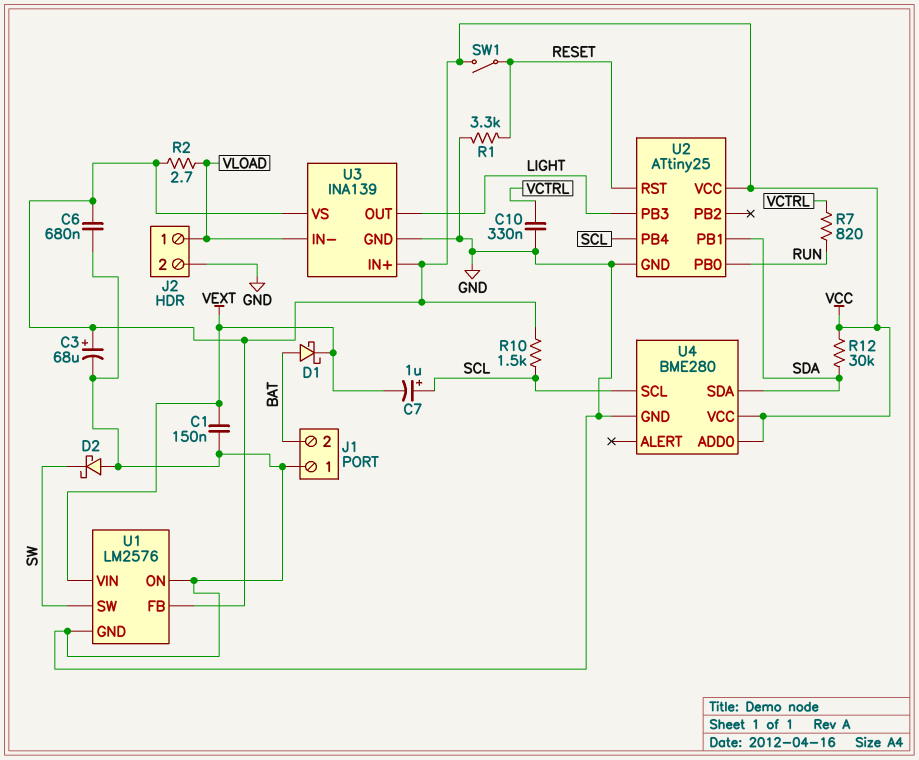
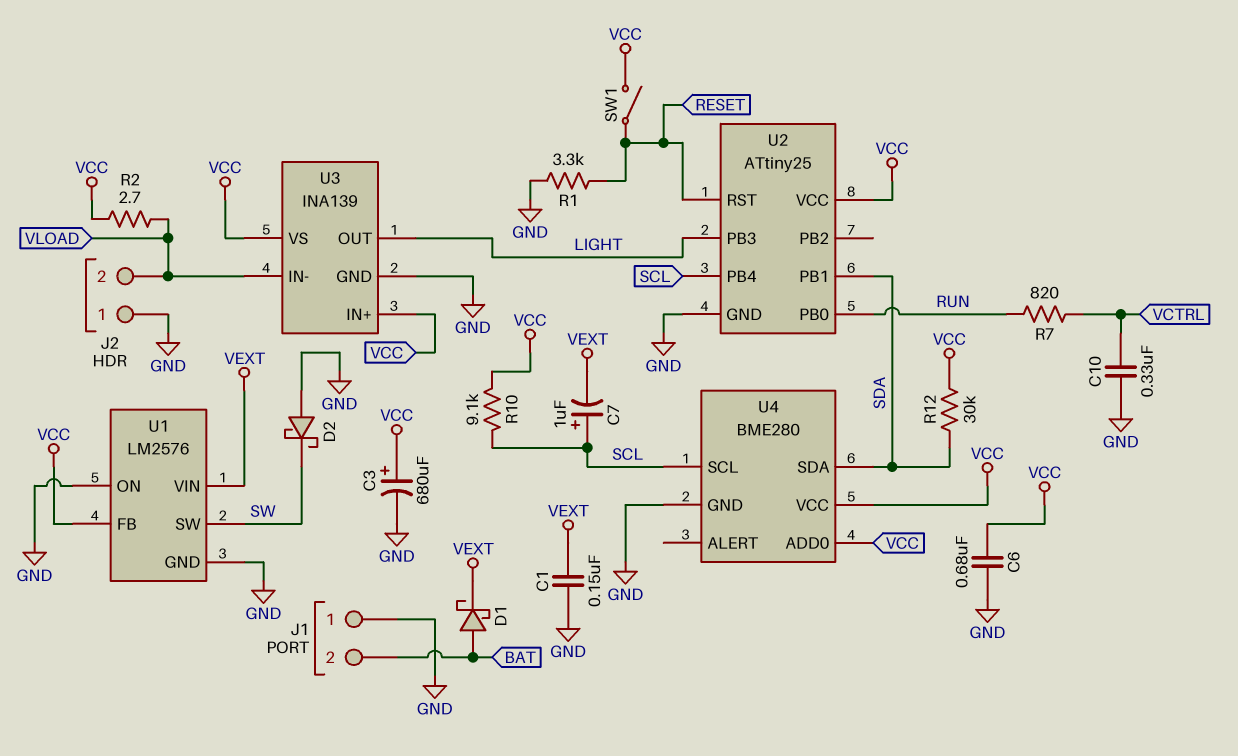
C3: 68uF (plus VCC, minus GND) -> 680uF (plus VCC, minus GND)
J2 pin 1: VLOAD -> GND
J2 pin 2: GND -> VLOAD
R10: 1.5k (SCL, VCC) -> 9.1k (SCL, VCC)

